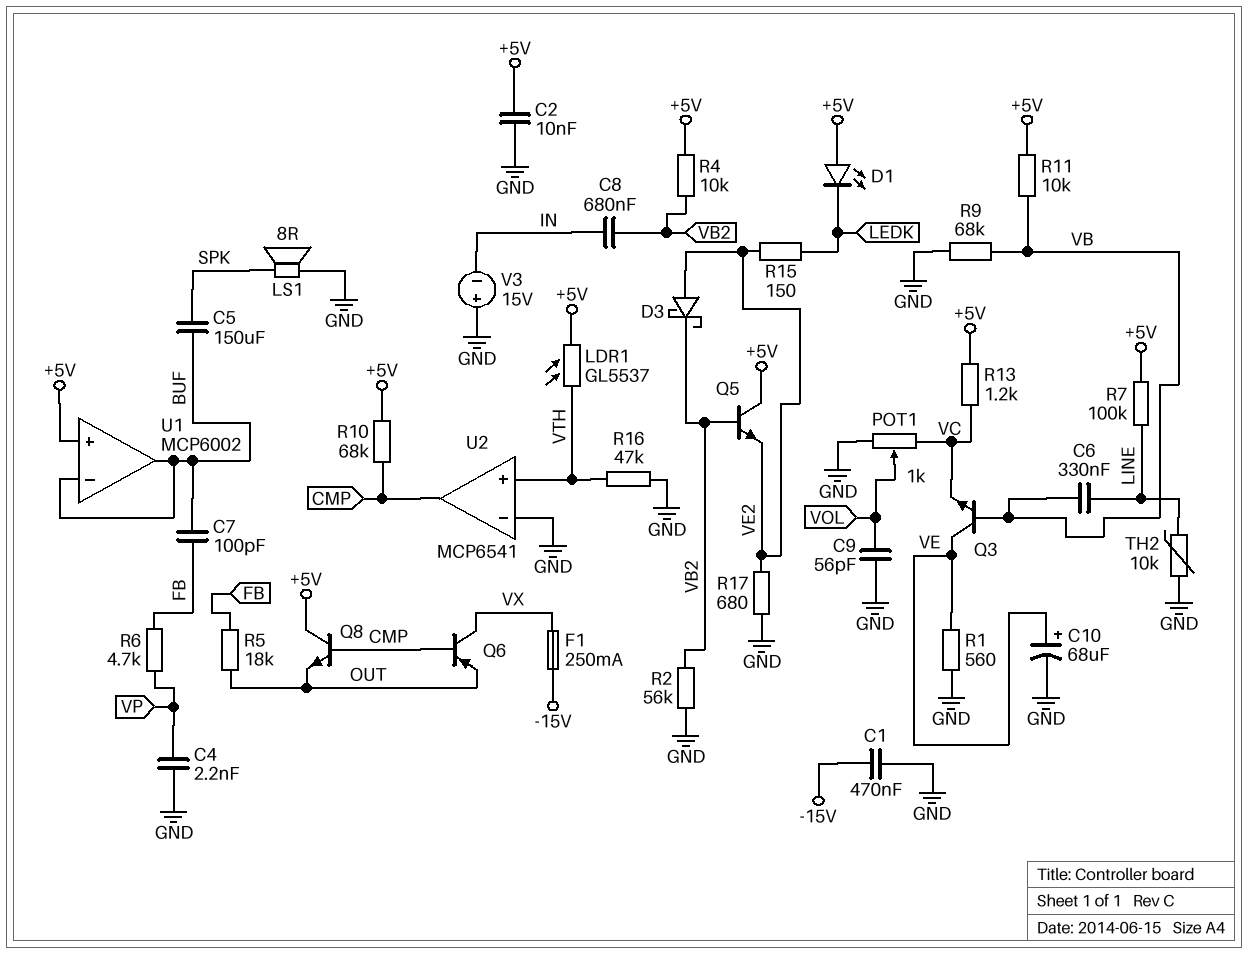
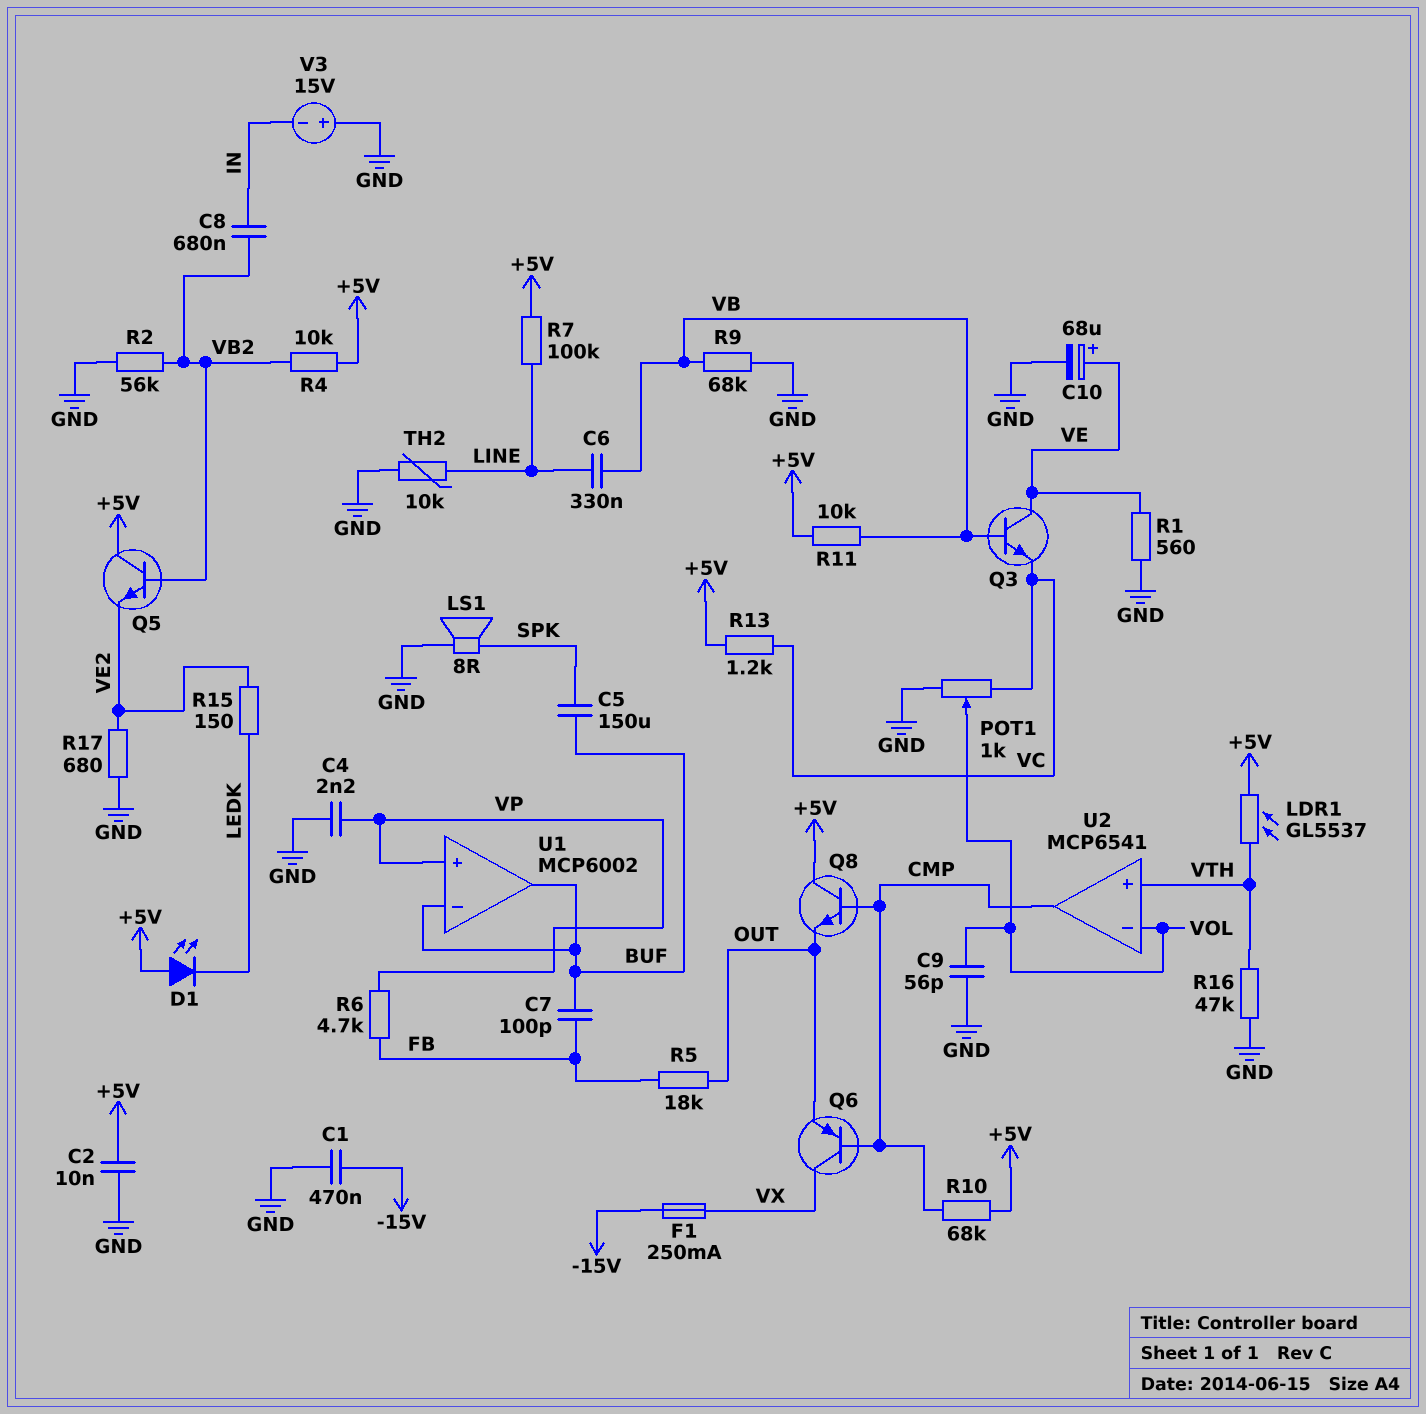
D3: schottky (A VE2, K VB2) -> none
U1 pin in+: +5V -> VP
U2 pin in-: GND -> VOL

